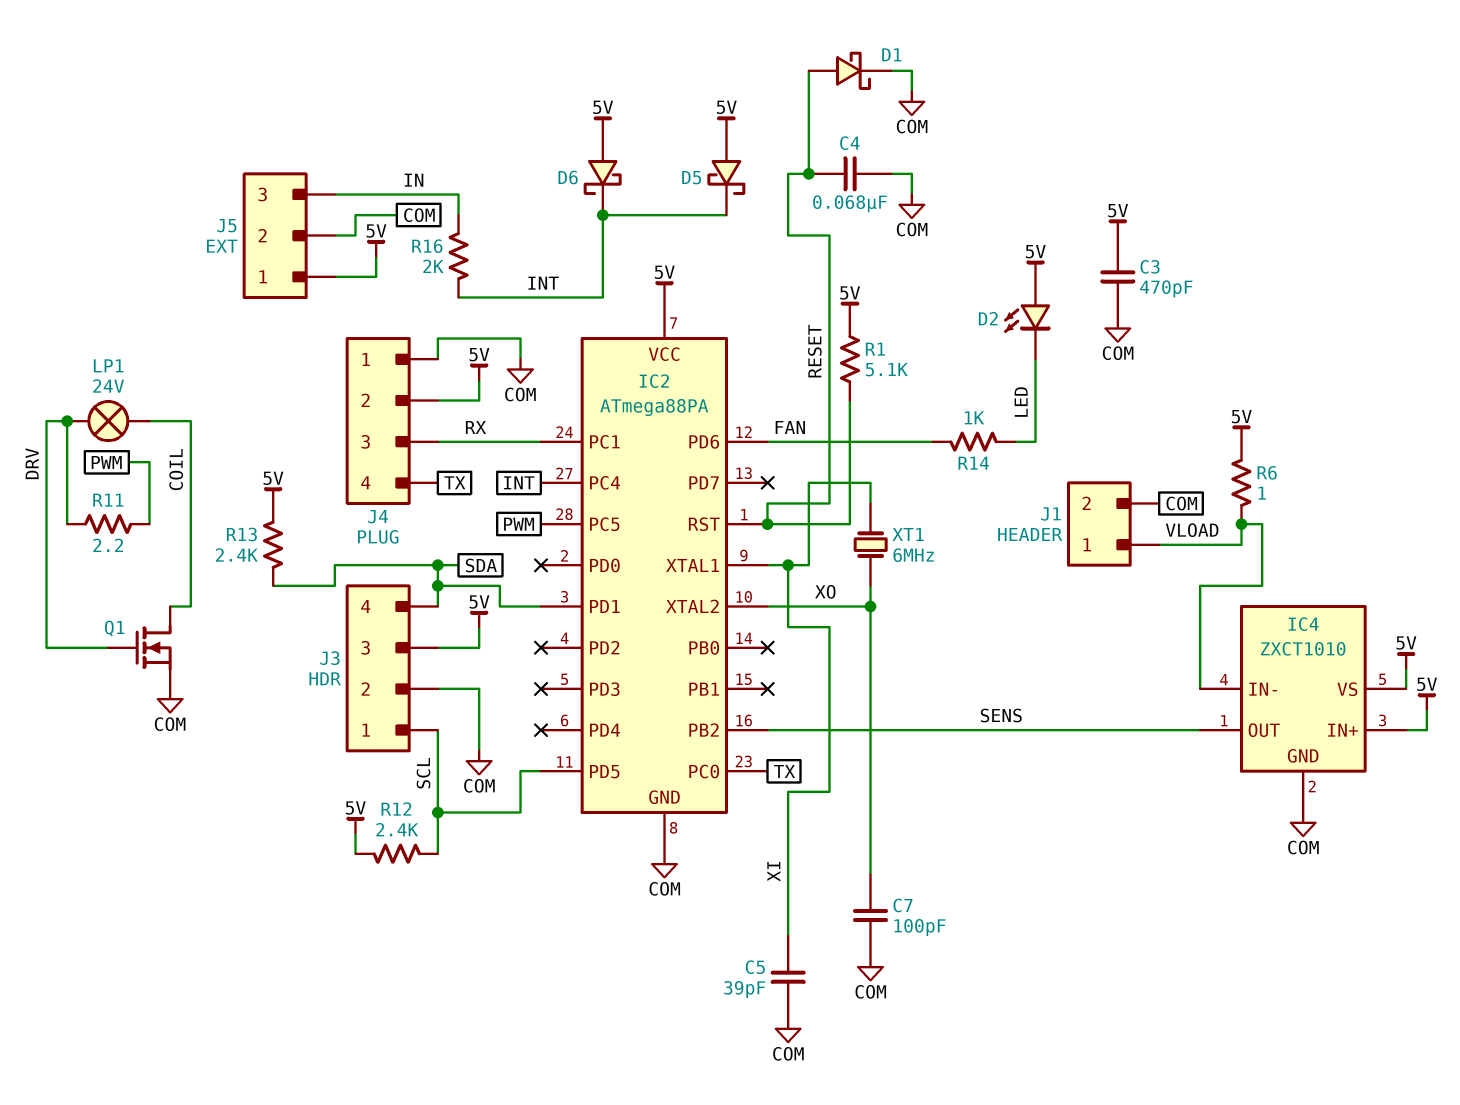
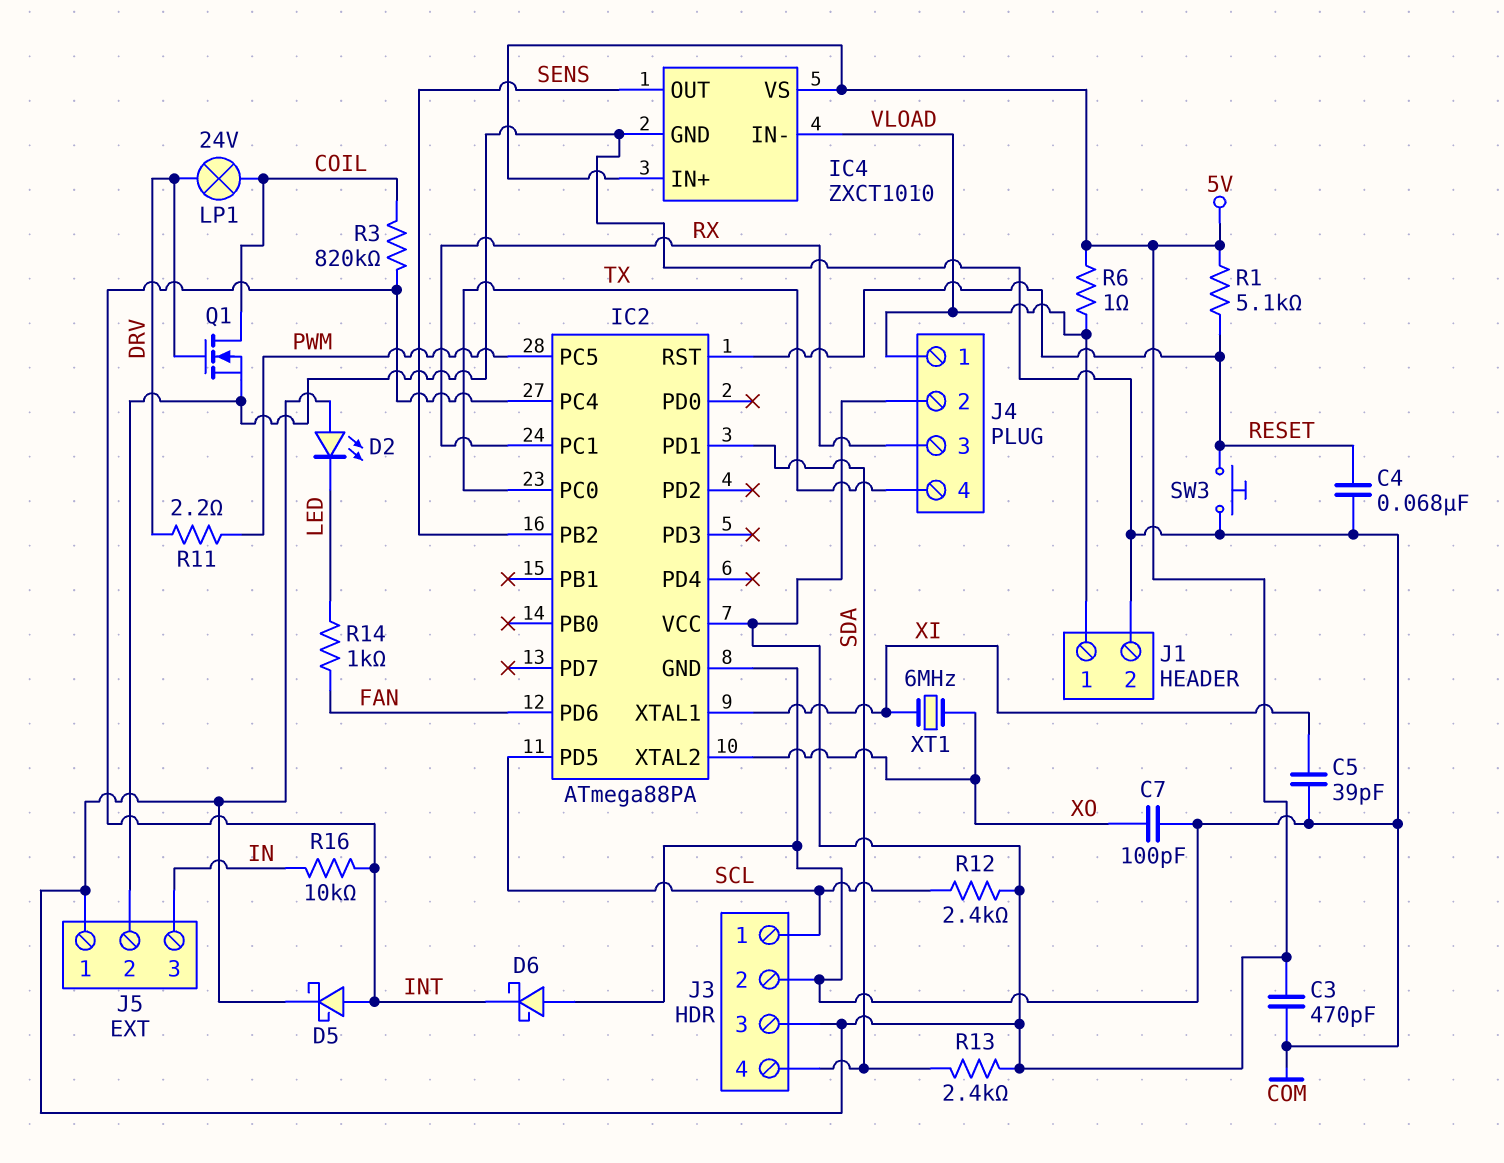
D1: schottky (A RESET, K COM) -> none
D5: schottky (A 5V, K INT) -> schottky (A INT, K 5V)
D6: schottky (A 5V, K INT) -> schottky (A COM, K INT)
J4 pin 1: COM -> VLOAD
R3: none -> 820k (COIL, INT)
R16: 2k (IN, INT) -> 10k (IN, INT)
SW3: none -> button (COM, RESET)

